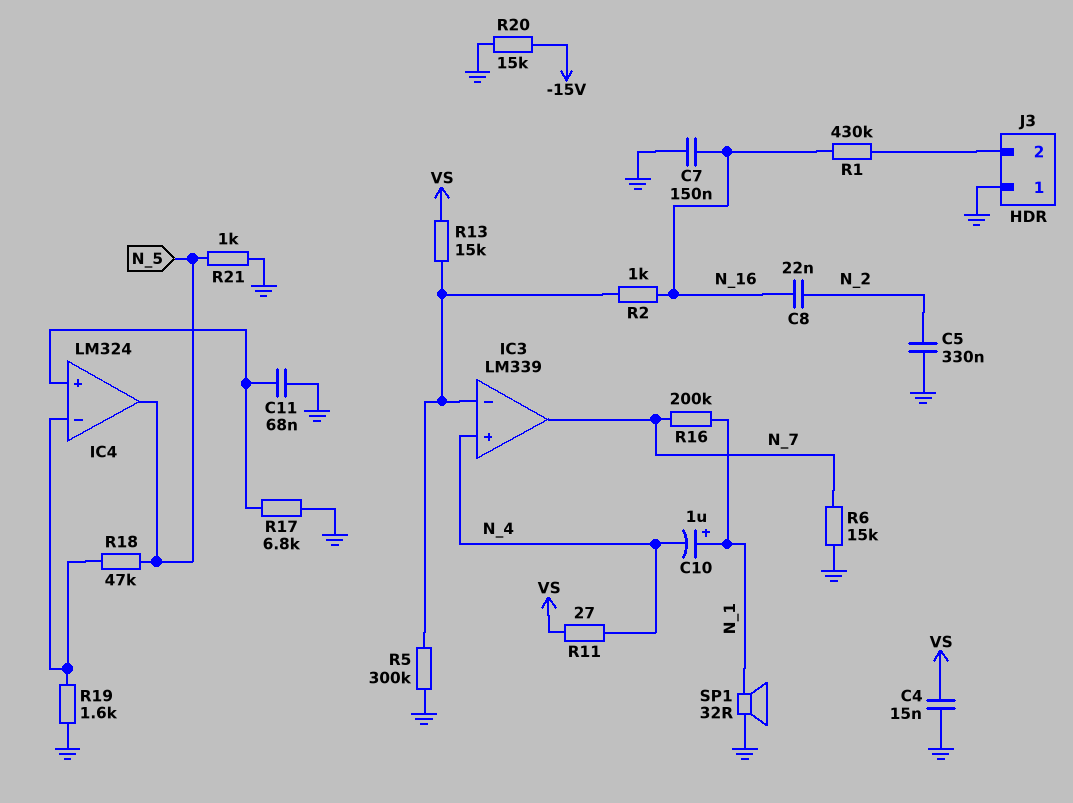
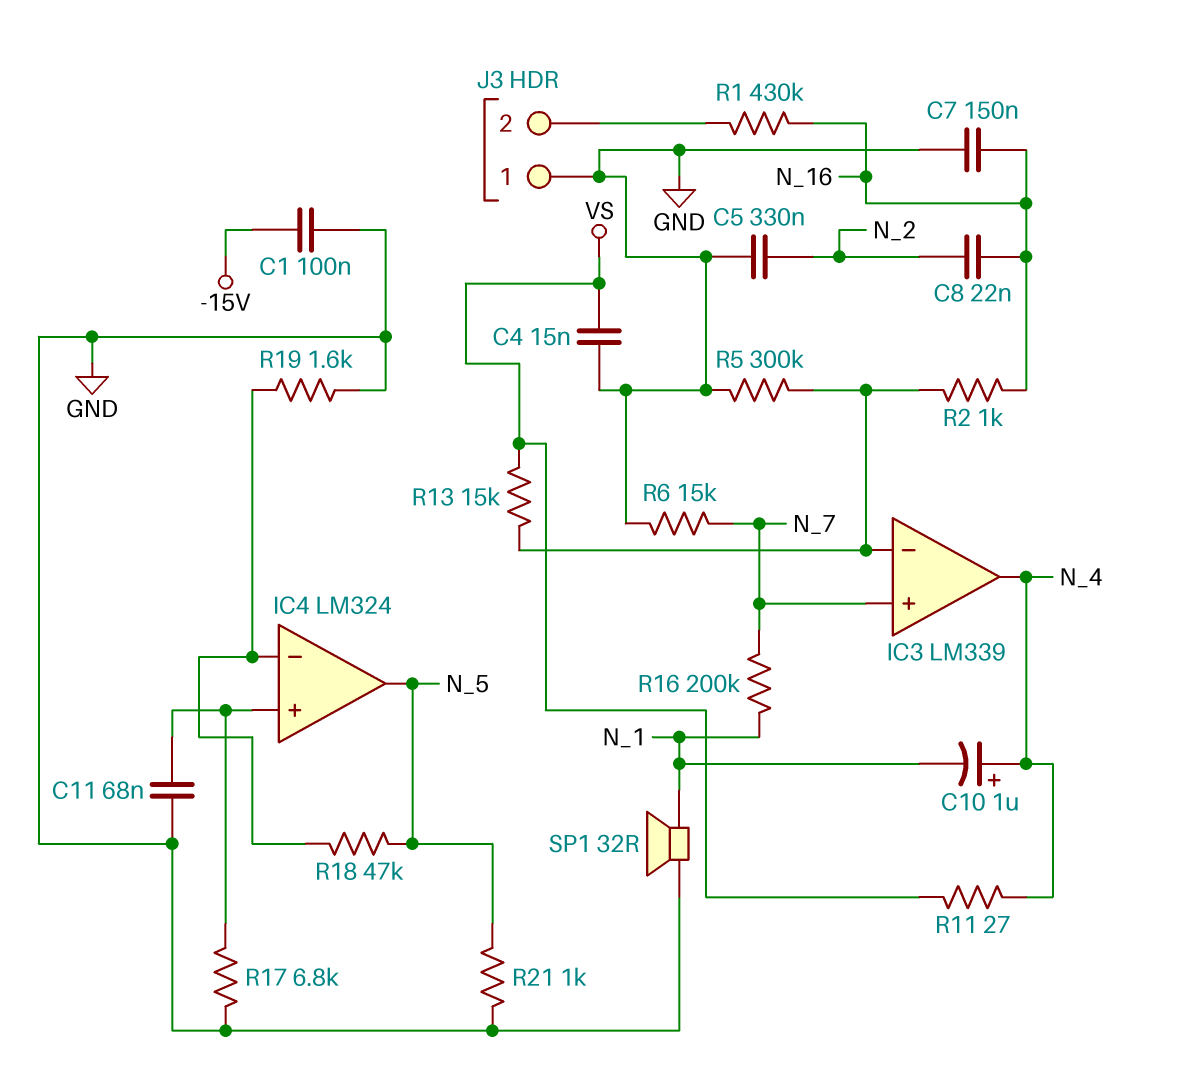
C1: none -> 100nF (-15V, GND)
C10: 1uF (plus N_1, minus N_4) -> 1uF (plus N_4, minus N_1)
IC3 pin in+: N_4 -> N_7
IC3 pin out: N_7 -> N_4
R20: 15k (-15V, GND) -> none

